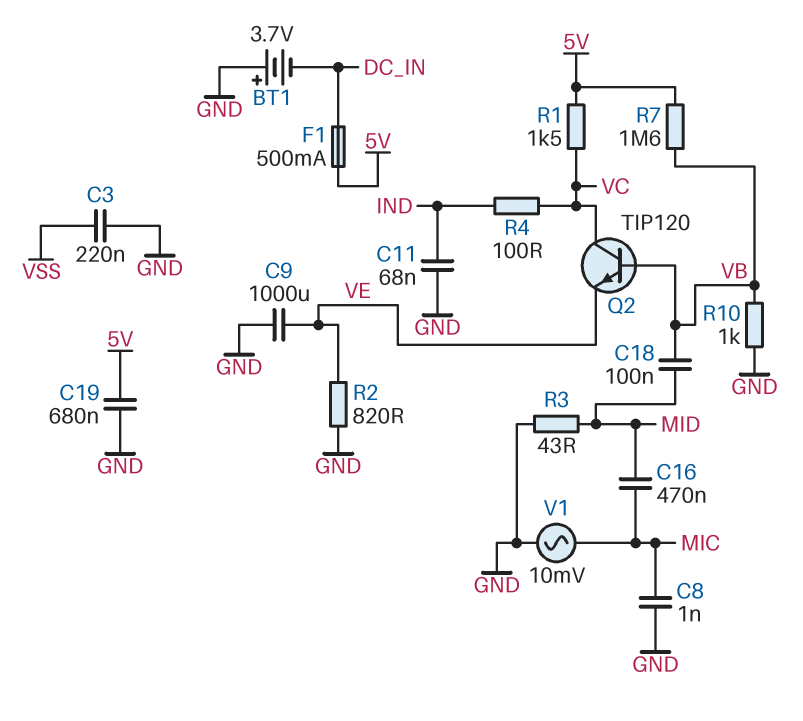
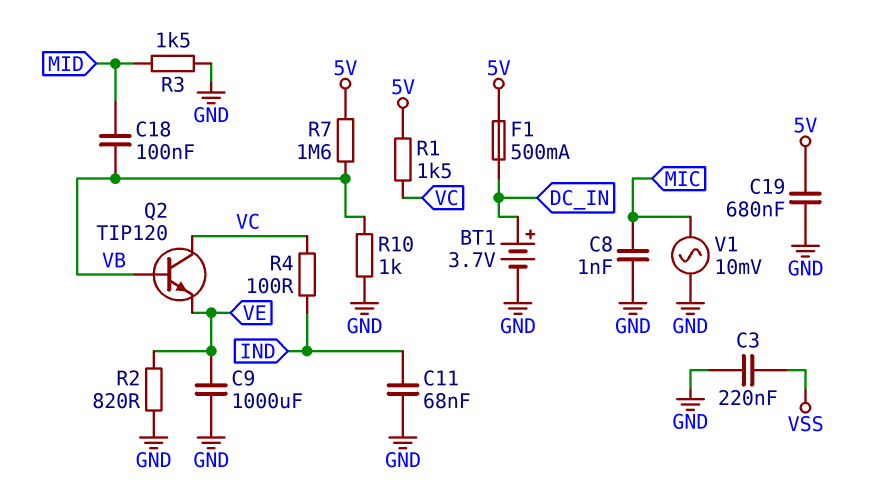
BT1: 3.7V (plus GND, minus DC_IN) -> 3.7V (plus DC_IN, minus GND)
C16: 470nF (MIC, MID) -> none
R3: 43 (GND, MID) -> 1.5k (GND, MID)

